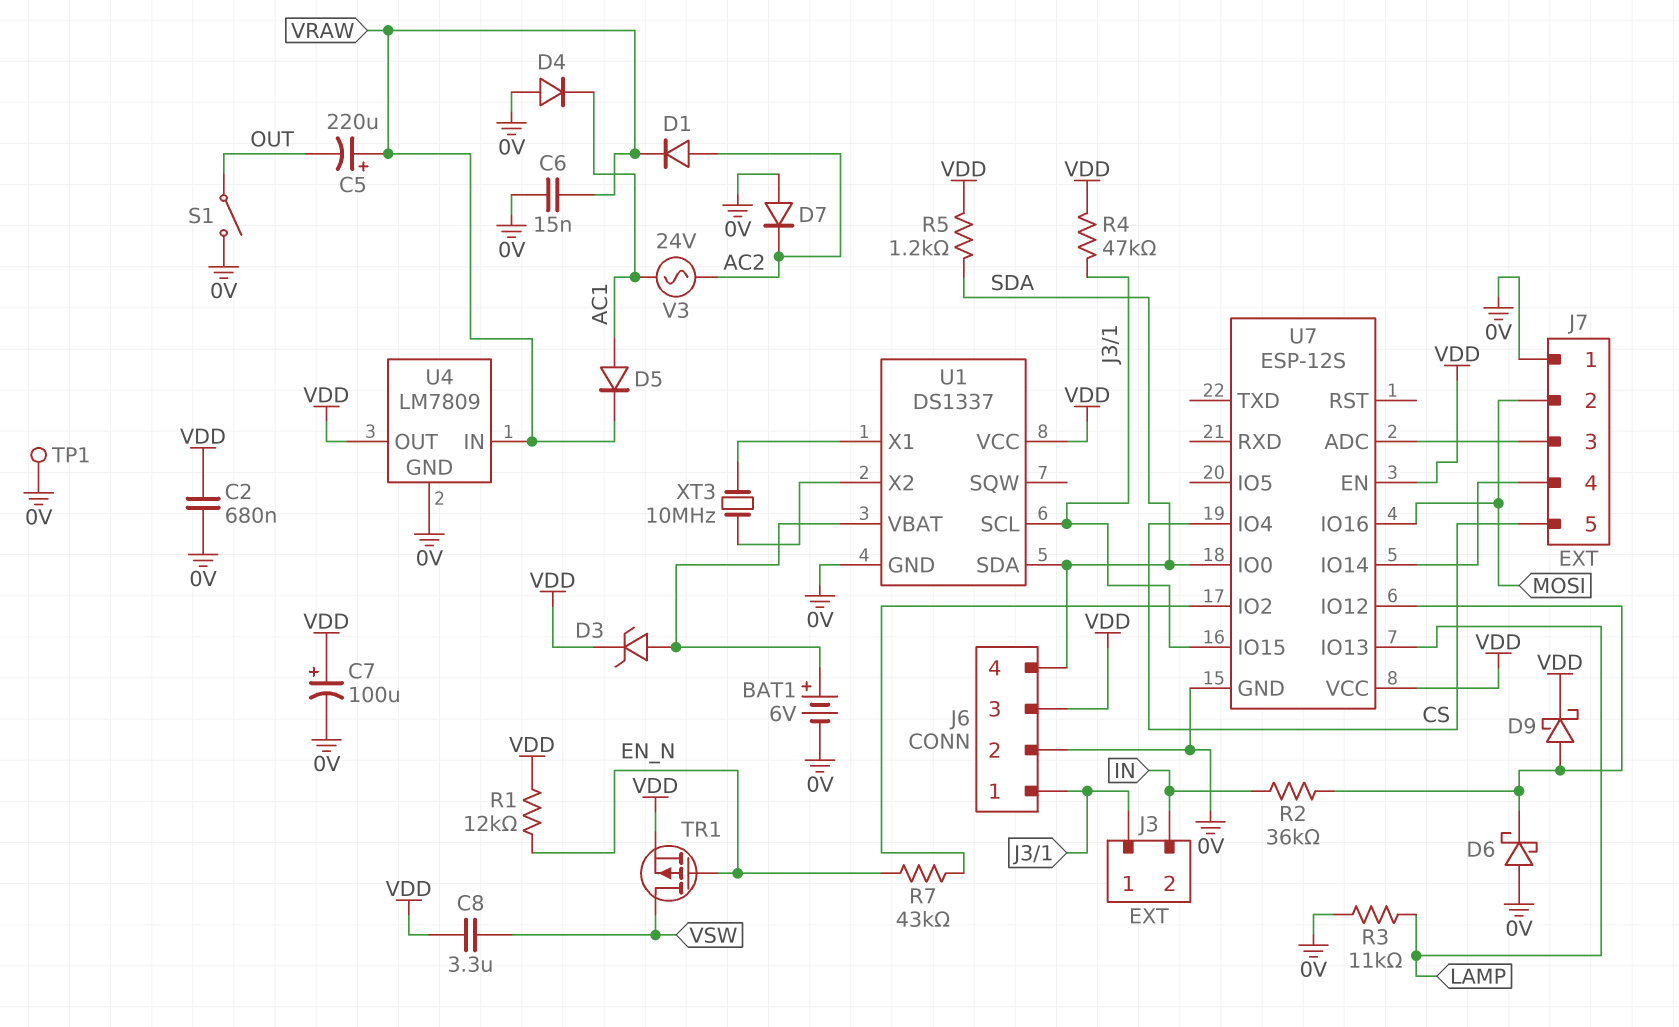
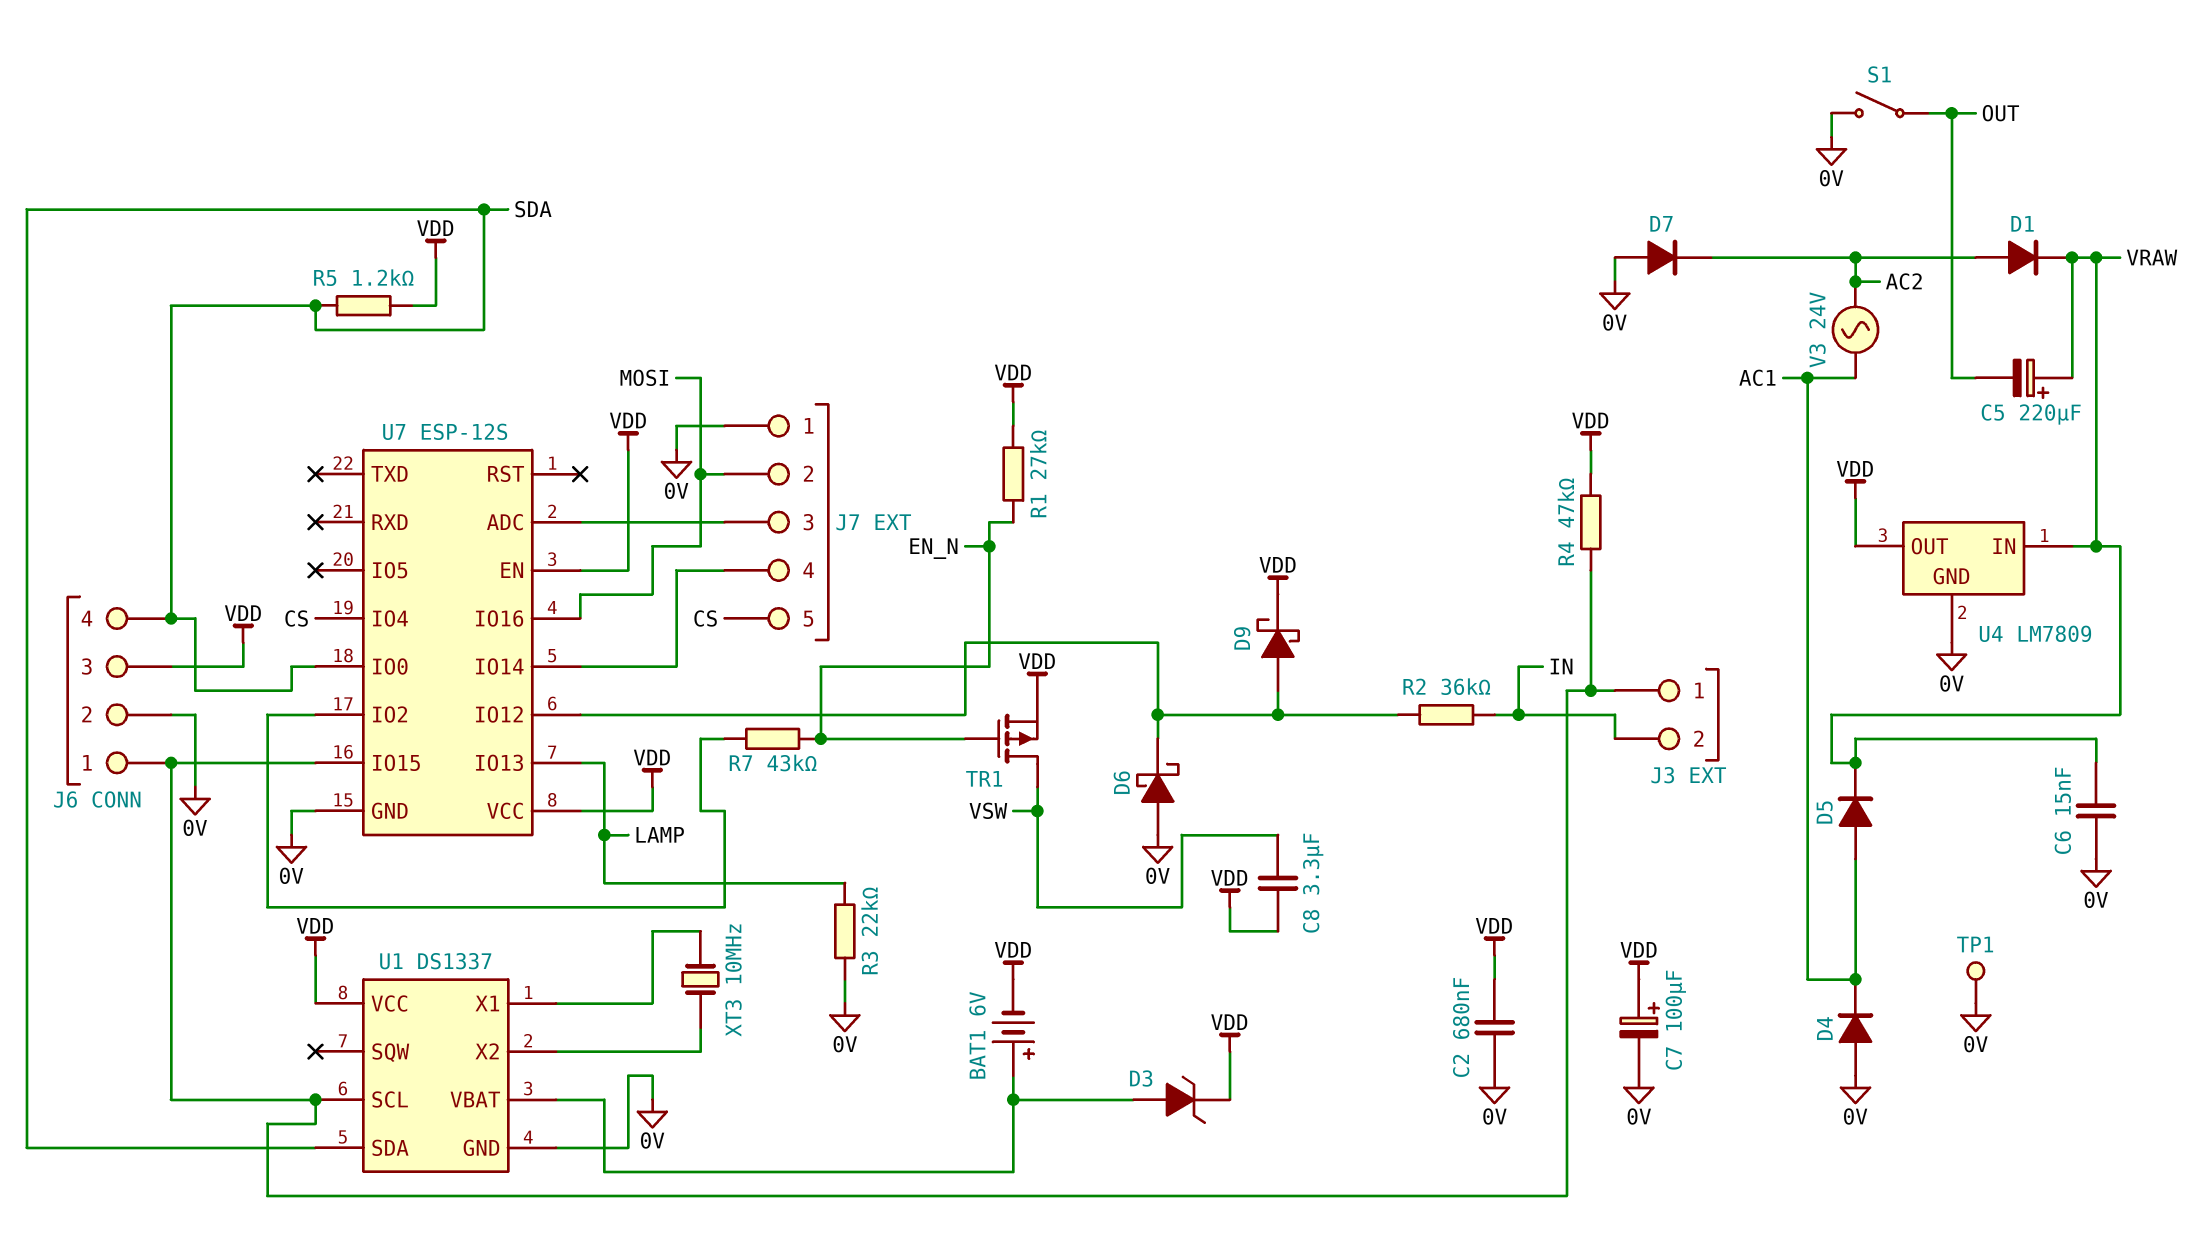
BAT1: 6V (plus U1/VBAT, minus 0V) -> 6V (plus U1/VBAT, minus VDD)
R1: 12k (EN_N, VDD) -> 27k (EN_N, VDD)
R3: 11k (0V, LAMP) -> 22k (0V, LAMP)

